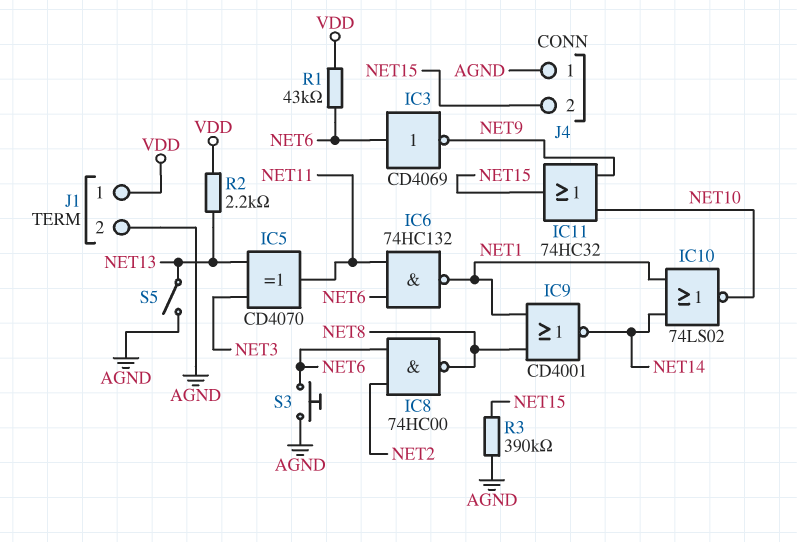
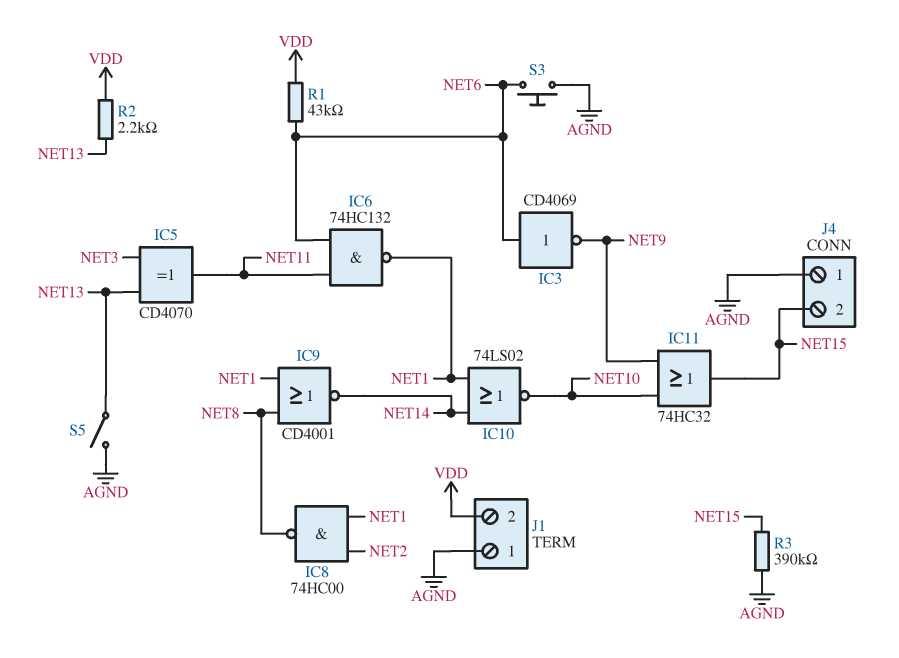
IC8: NAND 74HC00 (in NET2, in NET6, out NET8) -> NAND 74HC00 (in NET1, in NET2, out NET8)
J1 pin 1: VDD -> AGND
J1 pin 2: AGND -> VDD

